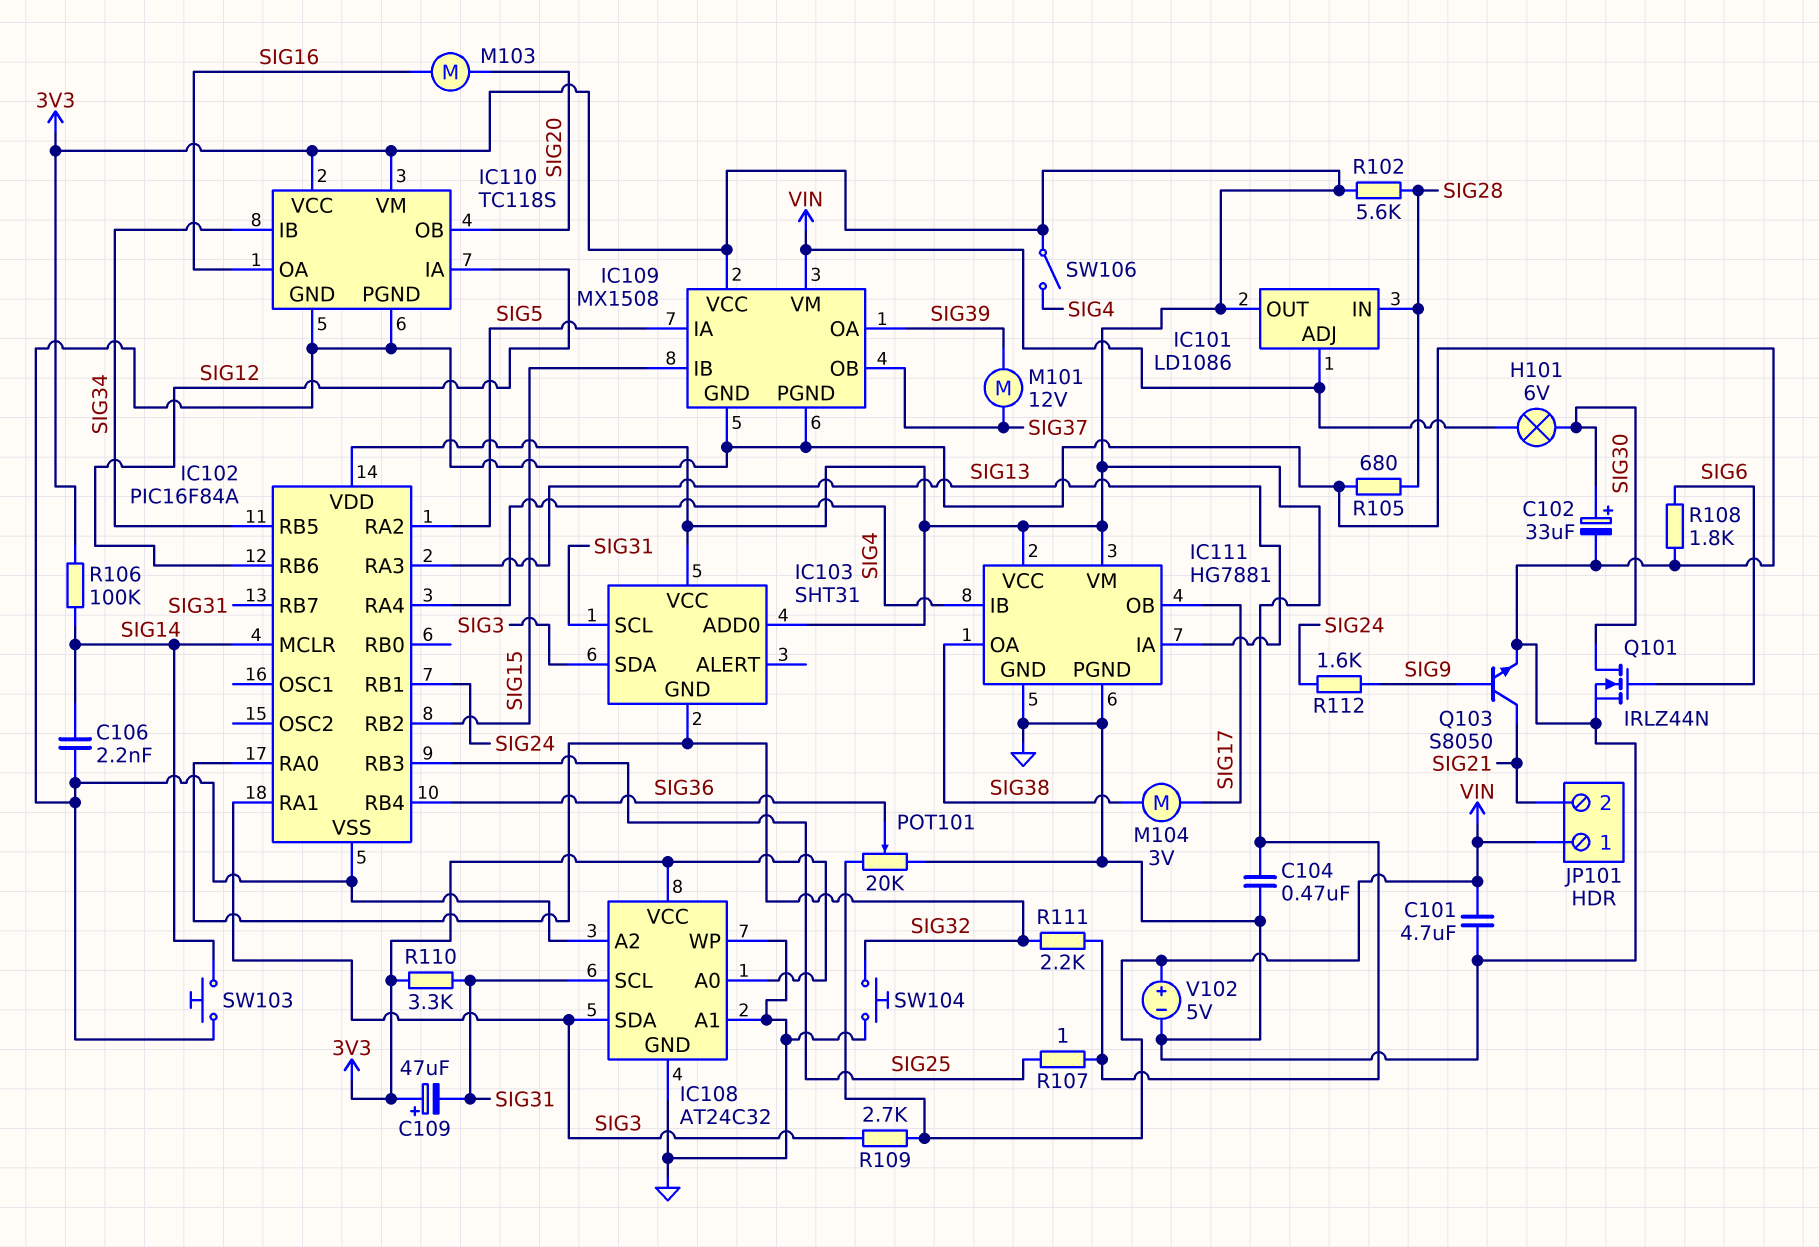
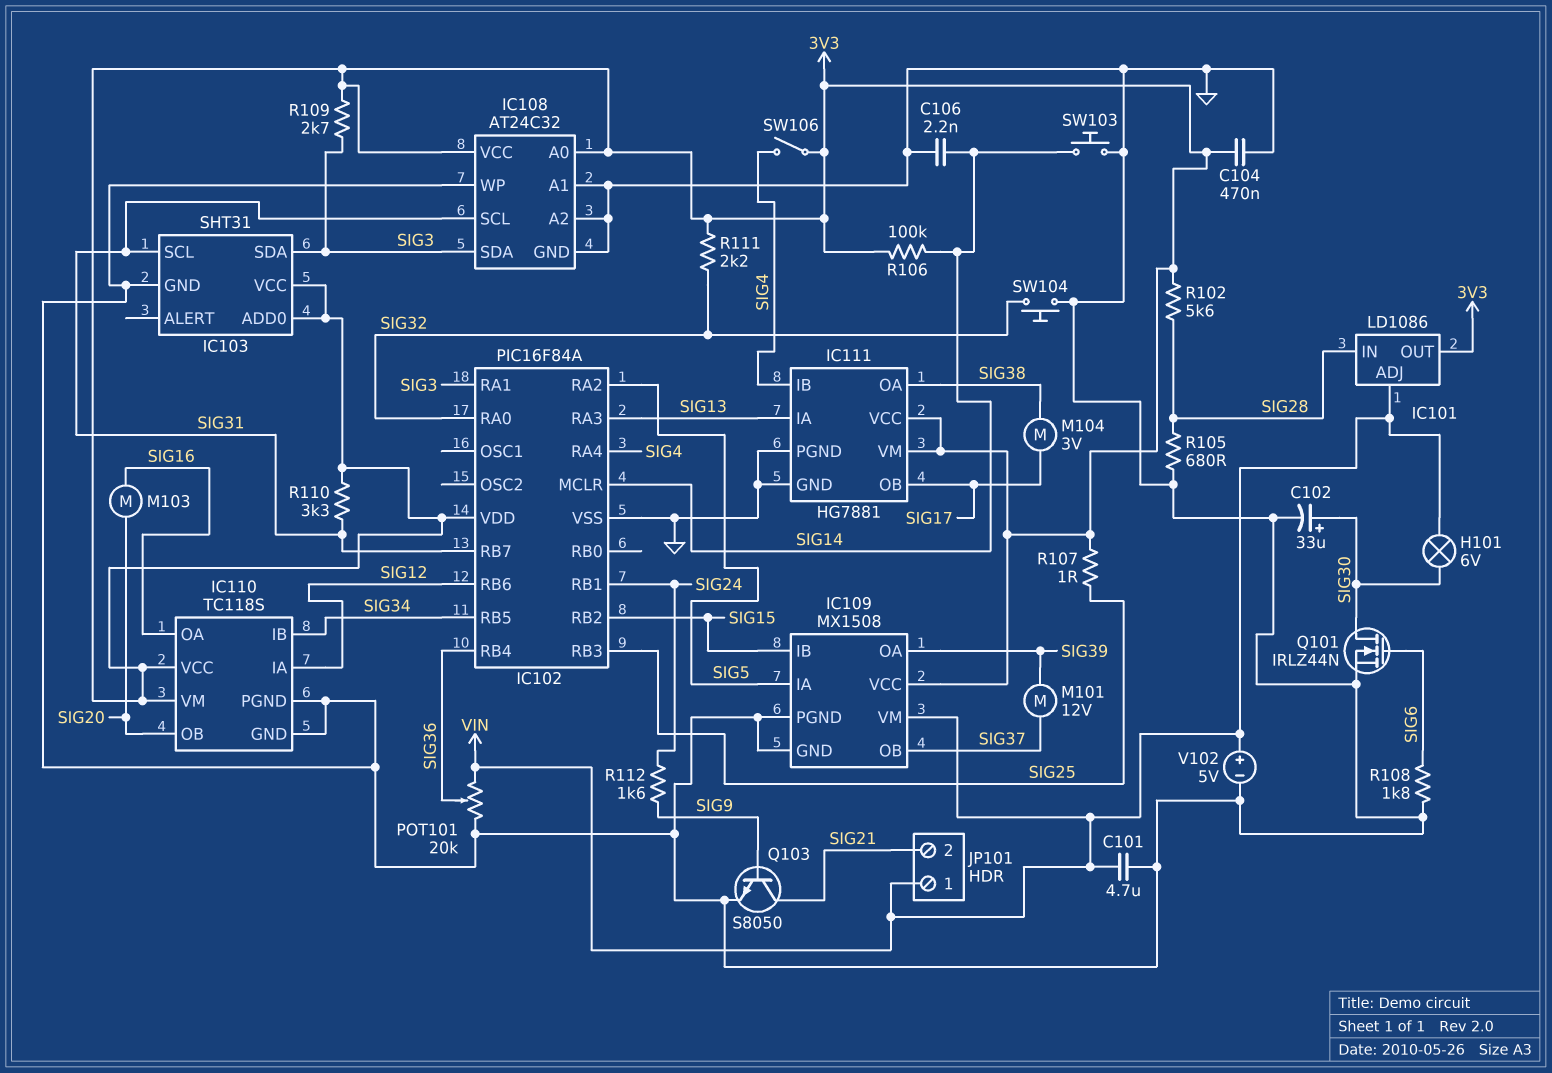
C109: 47uF (plus 3V3, minus SIG31) -> none
IC103 pin GND: SIG32 -> GND
R109: 2.7k (SIG3, VIN) -> 2.7k (3V3, SIG3)

